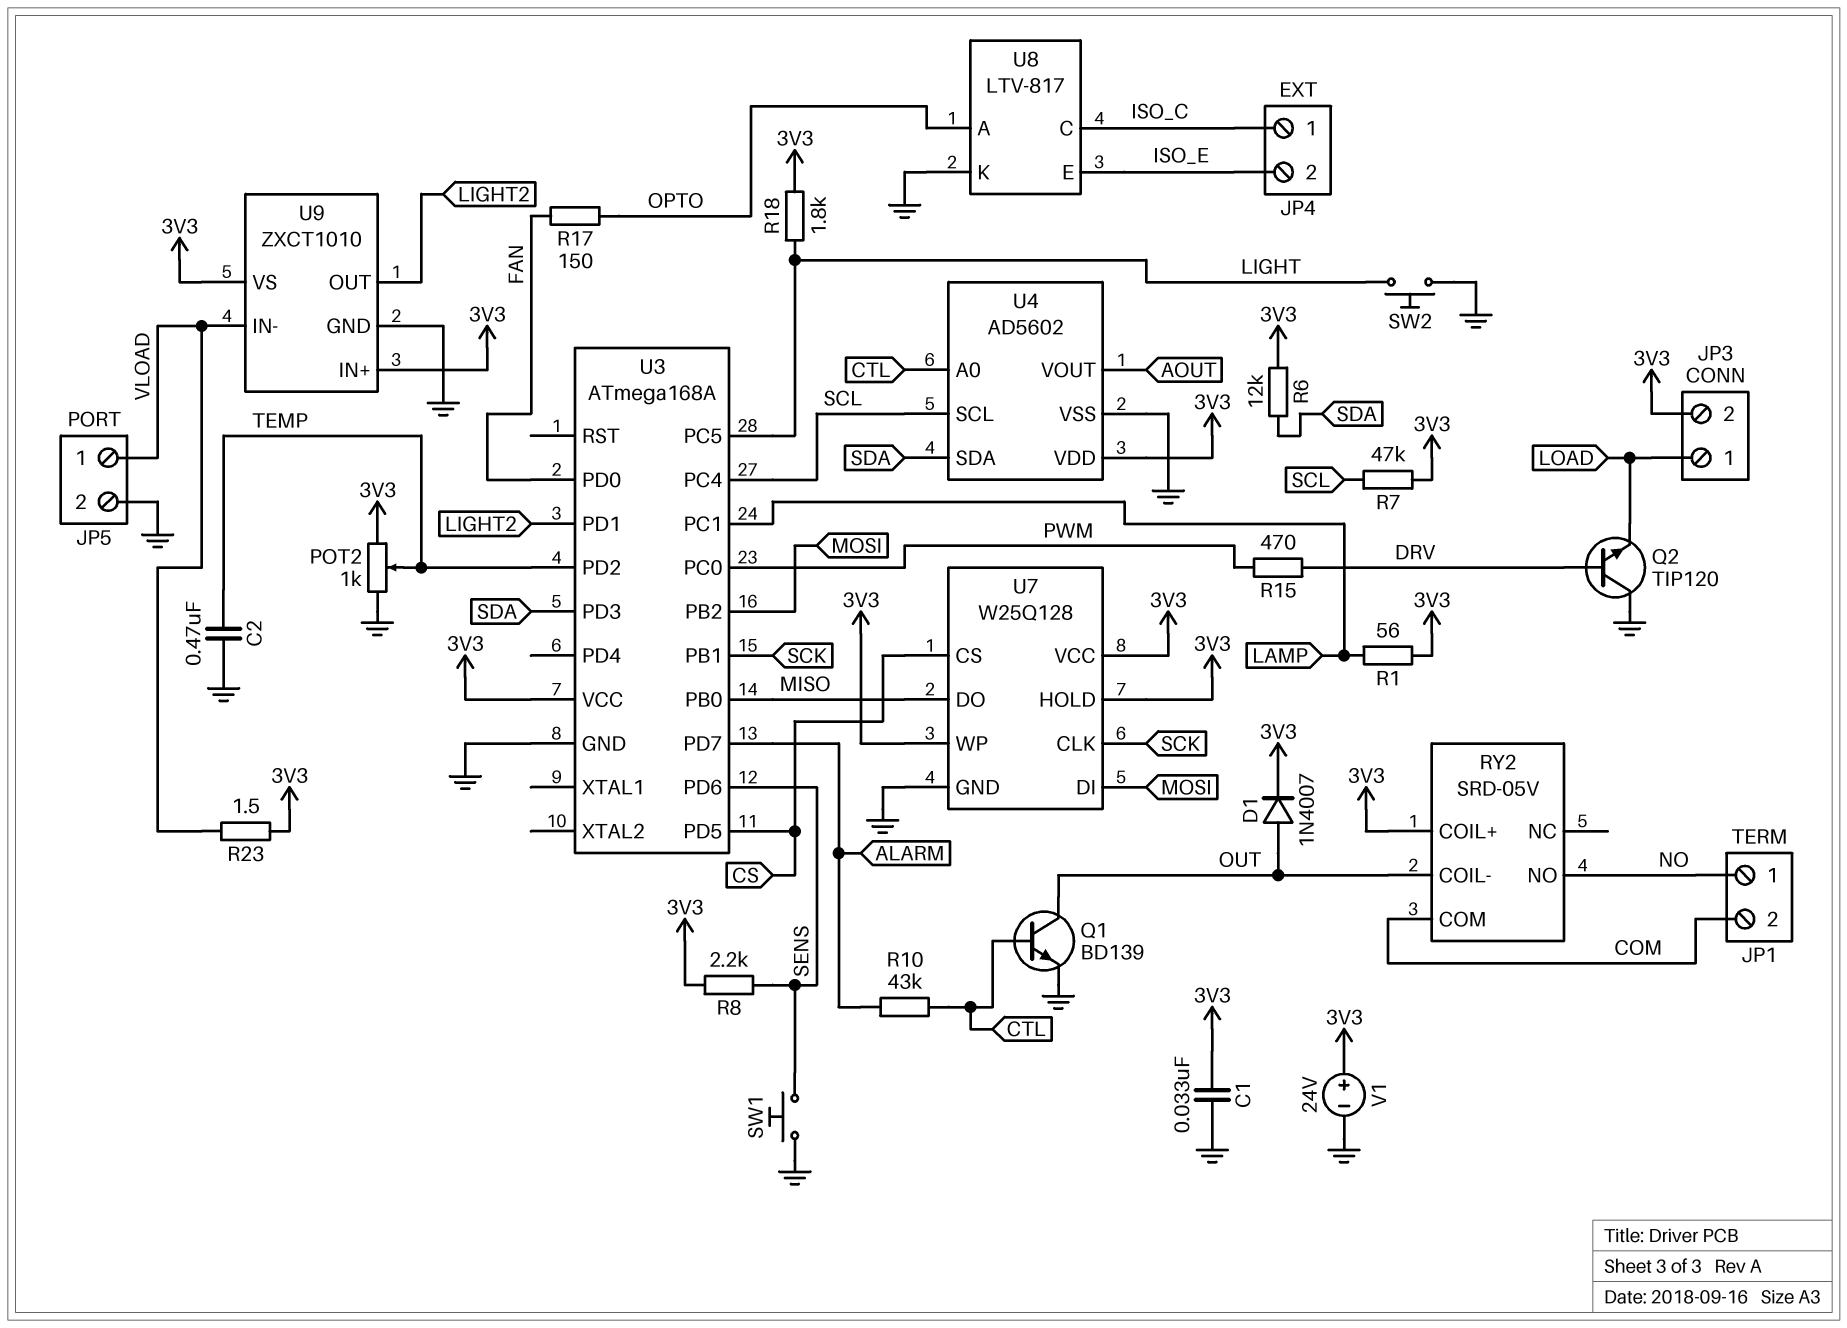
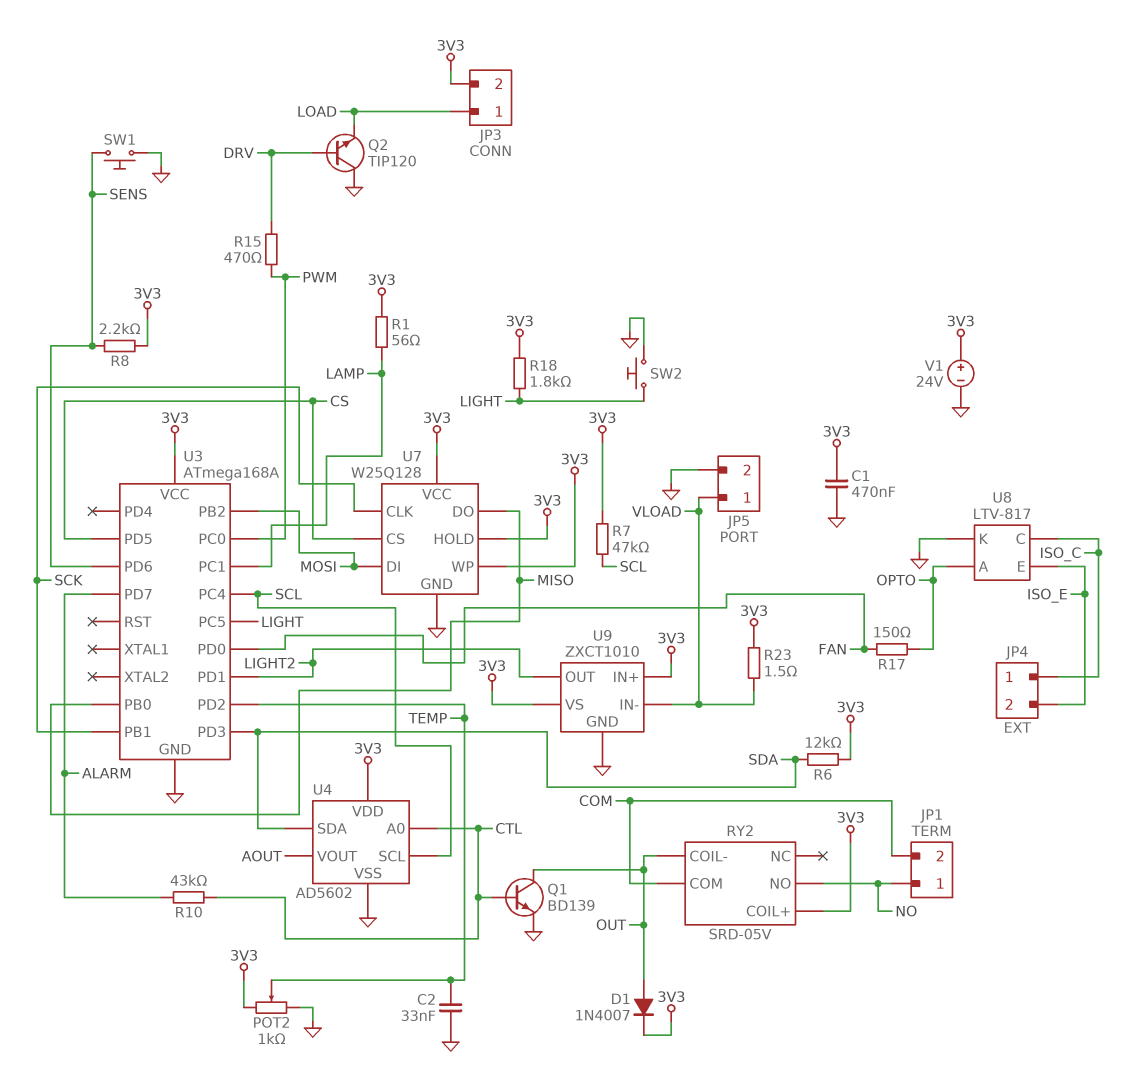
C1: 33nF (3V3, GND) -> 470nF (3V3, GND)
C2: 470nF (GND, TEMP) -> 33nF (GND, TEMP)

